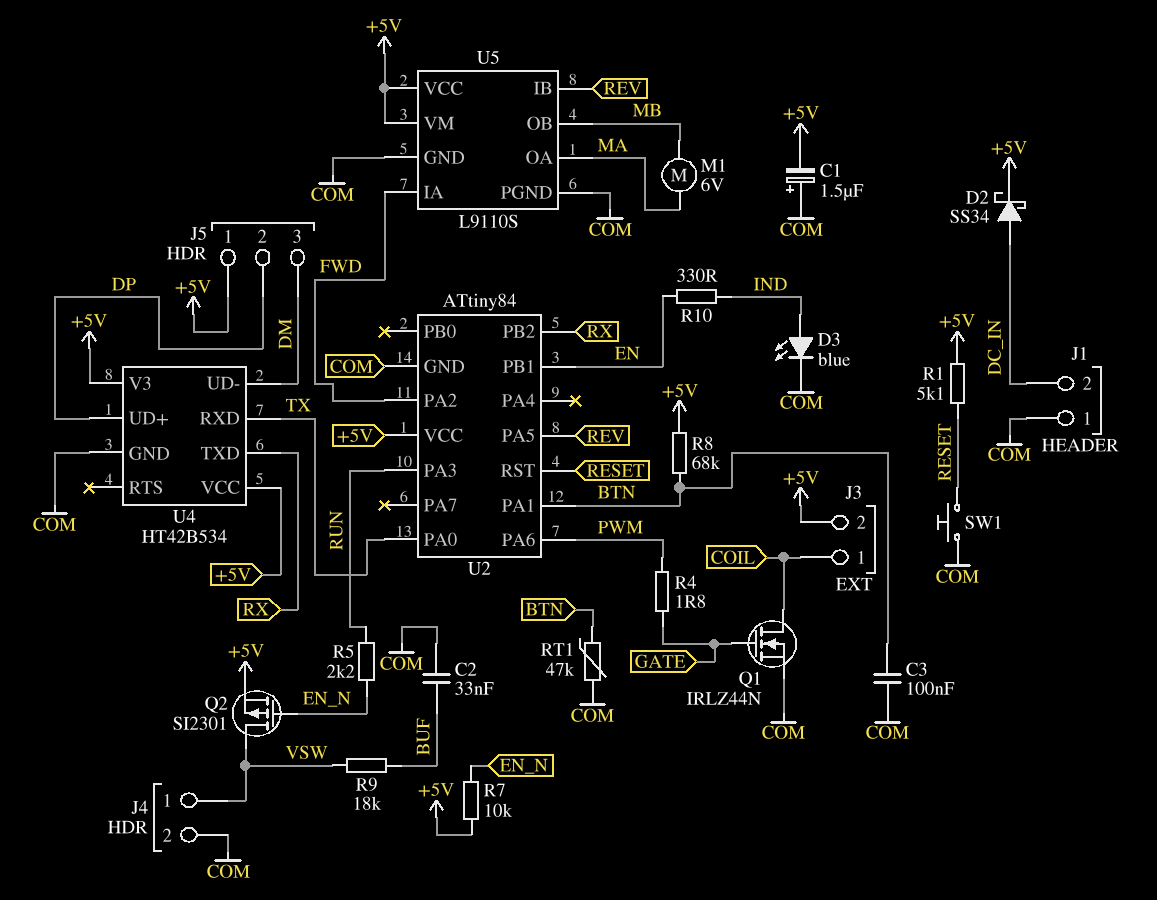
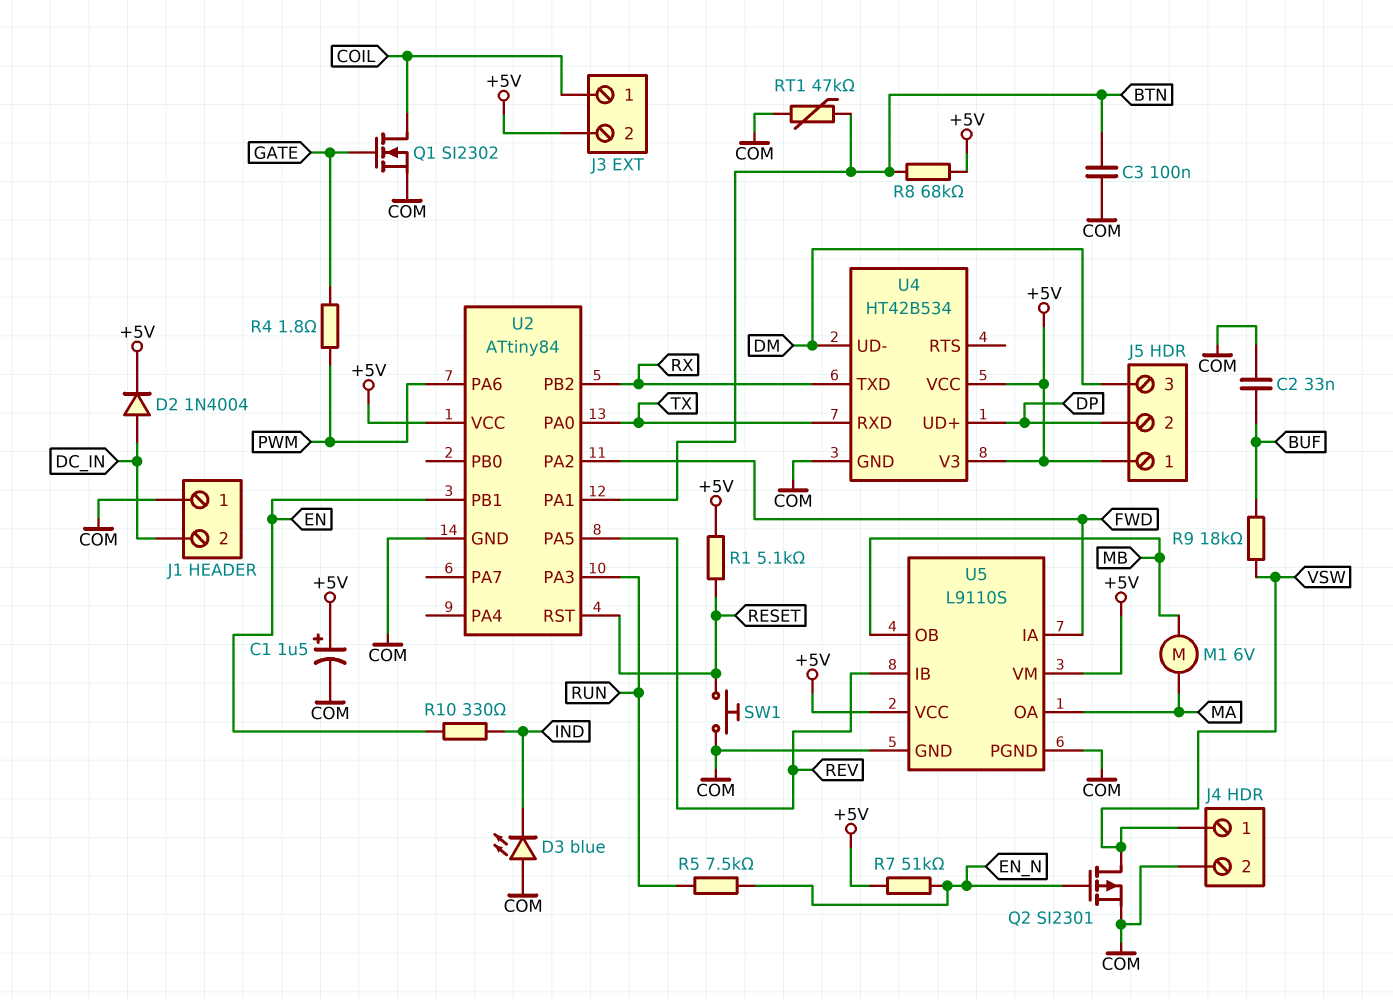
C1: 1.5uF (plus COM, minus +5V) -> 1.5uF (plus +5V, minus COM)
D2: schottky SS34 (A DC_IN, K +5V) -> diode 1N4004 (A DC_IN, K +5V)
D3: LED blue (A IND, K COM) -> LED blue (A COM, K IND)
Q1: NMOS IRLZ44N (G GATE, D COIL, S COM) -> NMOS SI2302 (G GATE, D COIL, S COM)
Q2: PMOS SI2301 (G EN_N, D VSW, S +5V) -> PMOS SI2301 (G EN_N, D VSW, S COM)
R5: 2.2k (EN_N, RUN) -> 7.5k (EN_N, RUN)
R7: 10k (+5V, EN_N) -> 51k (+5V, EN_N)

